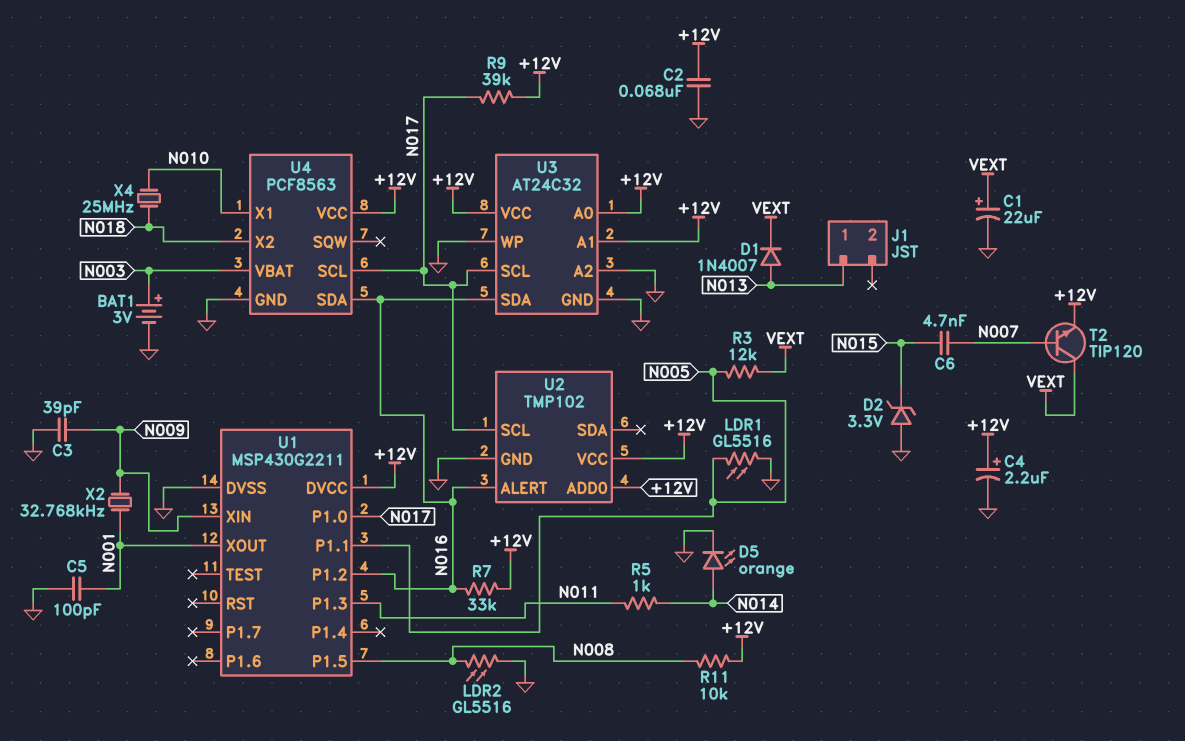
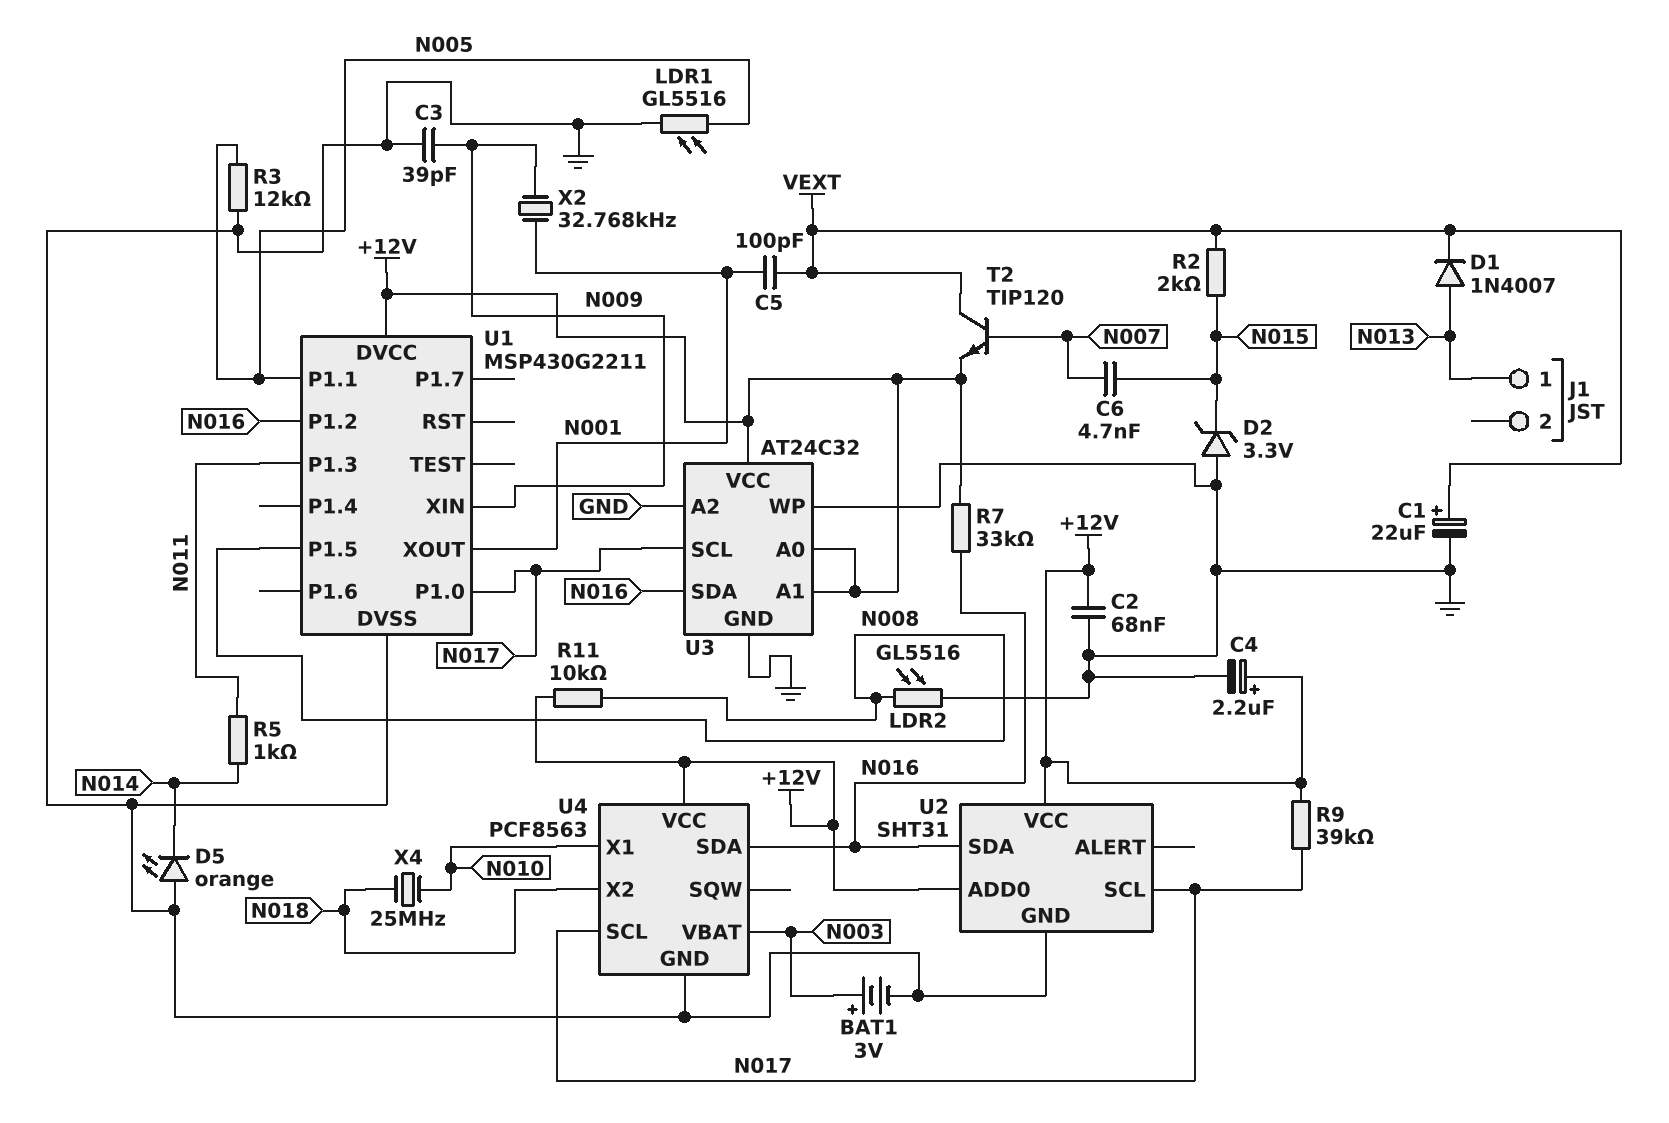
C5: 100pF (GND, N001) -> 100pF (N001, VEXT)
D5: LED orange (A N014, K GND) -> LED orange (A GND, K N014)
R2: none -> 2k (N015, VEXT)
R3: 12k (N005, VEXT) -> 12k (GND, N005)
U2: TMP102 -> SHT31
U2 pin ALERT: N016 -> none
U2 pin SDA: none -> N016

